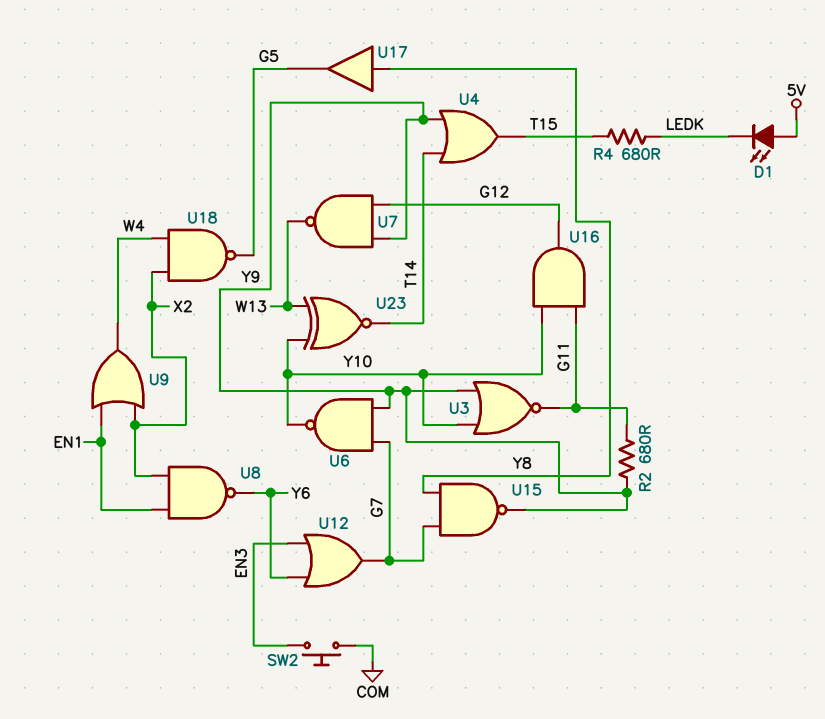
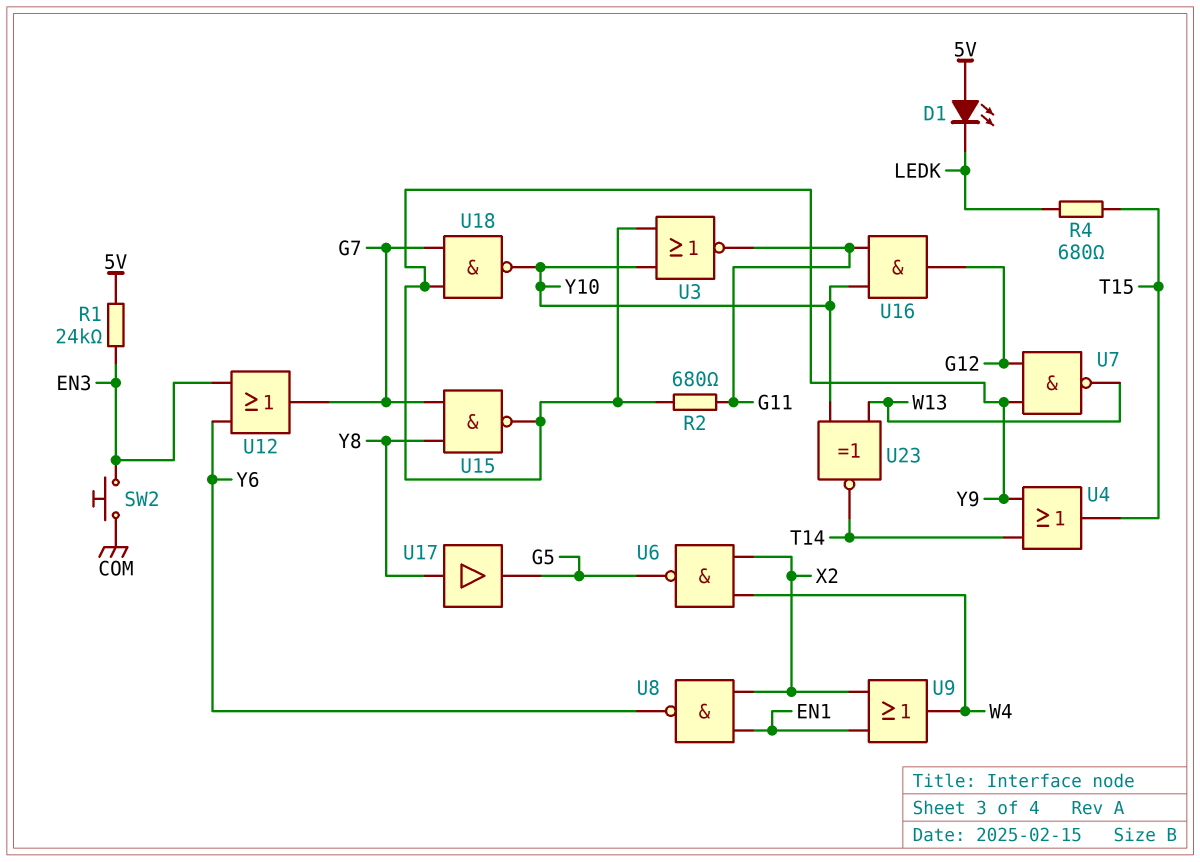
R1: none -> 24k (5V, EN3)
U6: NAND (in G7, in Y9, out Y10) -> NAND (in W4, in X2, out G5)
U18: NAND (in W4, in X2, out G5) -> NAND (in G7, in Y9, out Y10)

